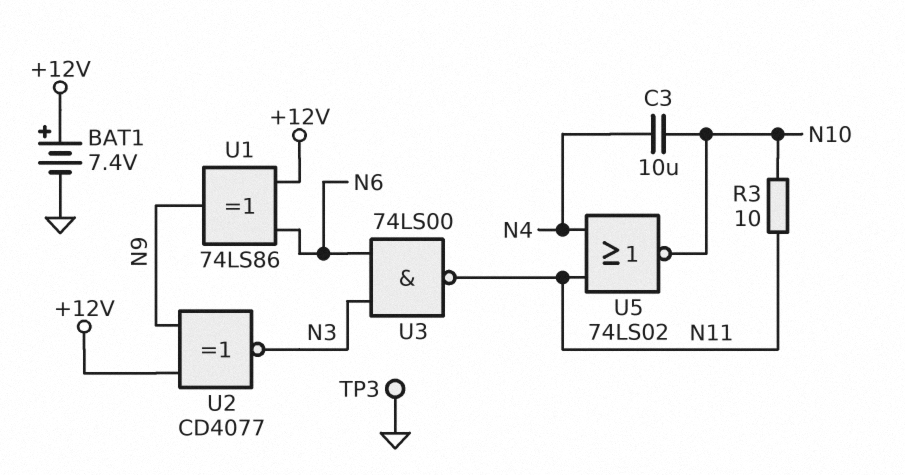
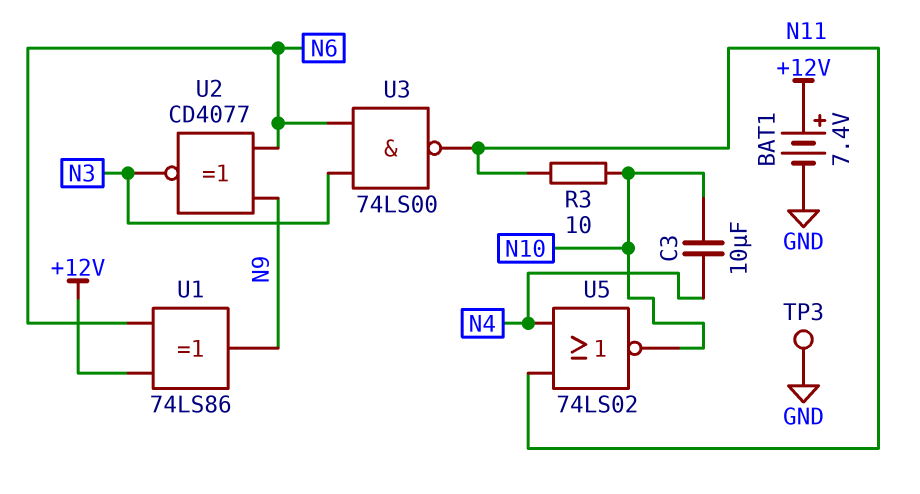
U2: XNOR CD4077 (in +12V, in N9, out N3) -> XNOR CD4077 (in N6, in N9, out N3)

